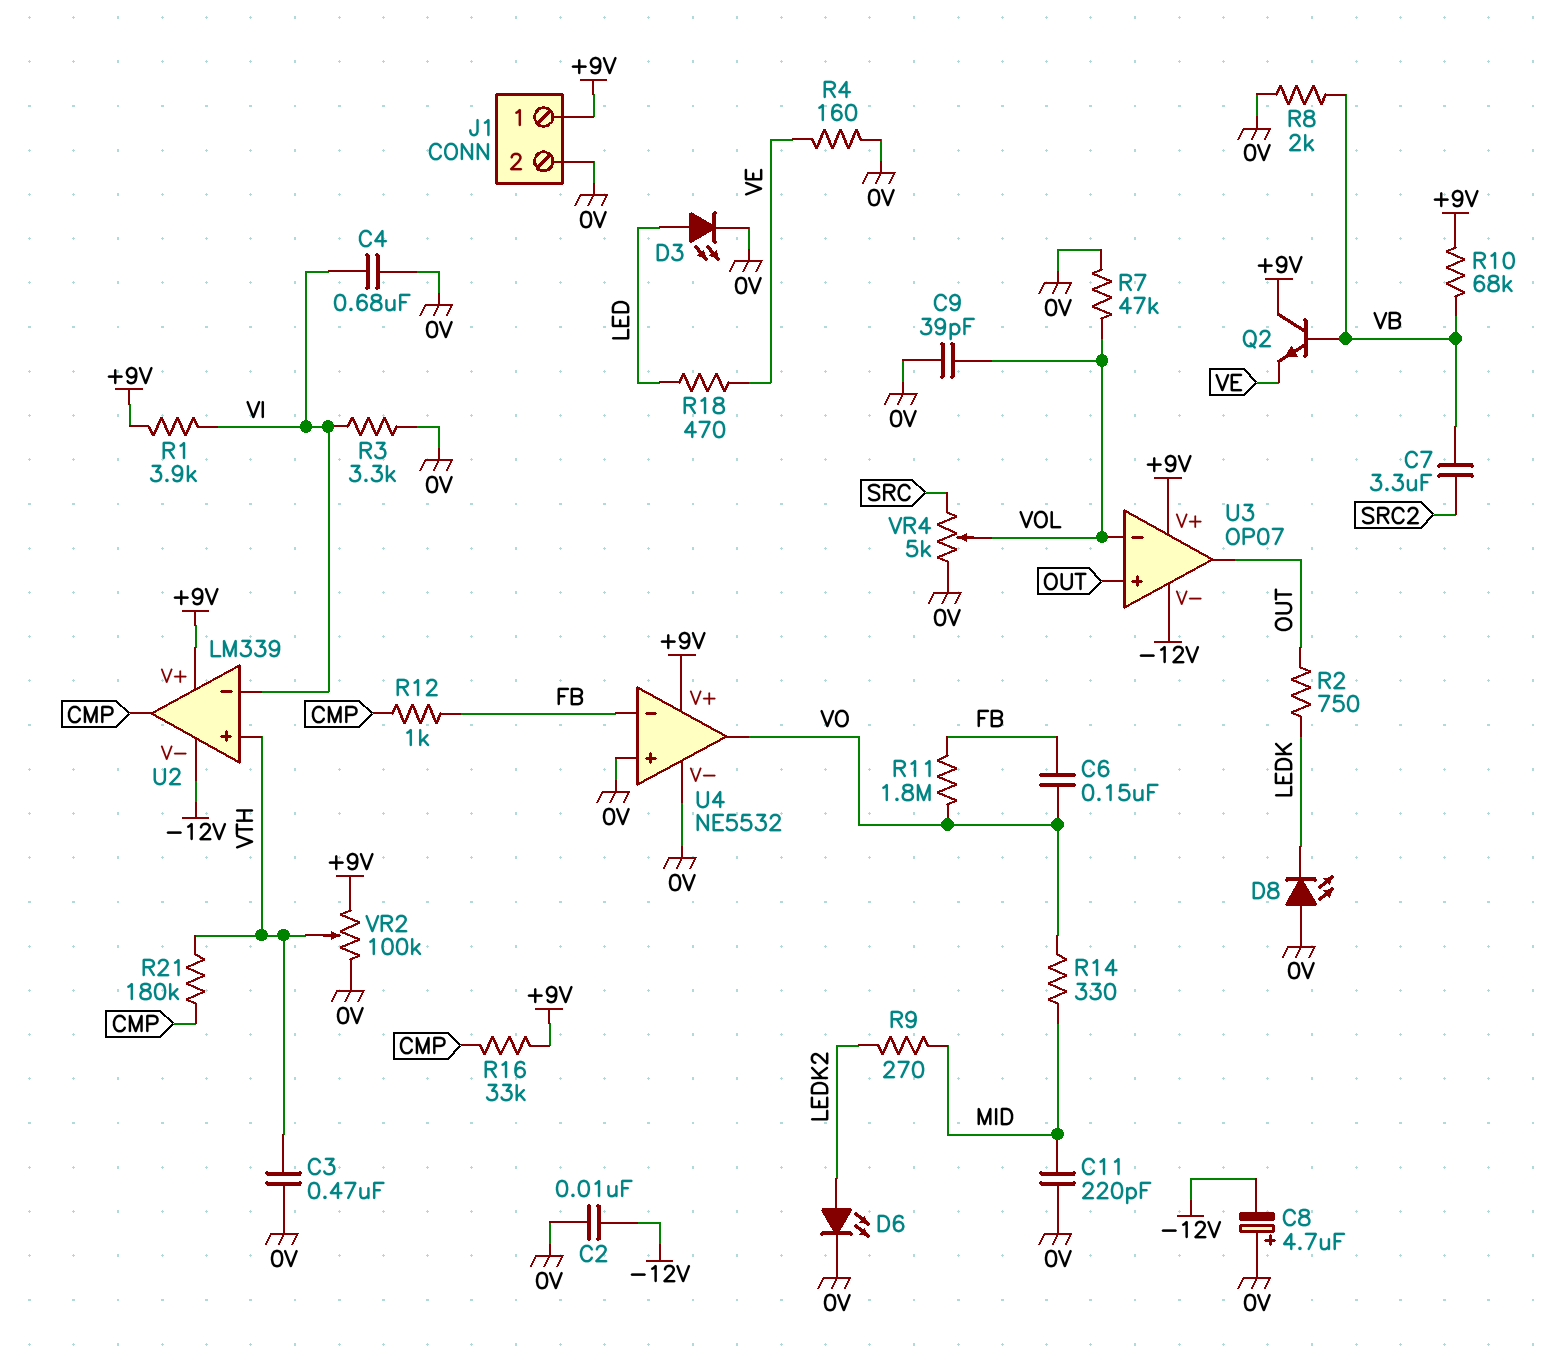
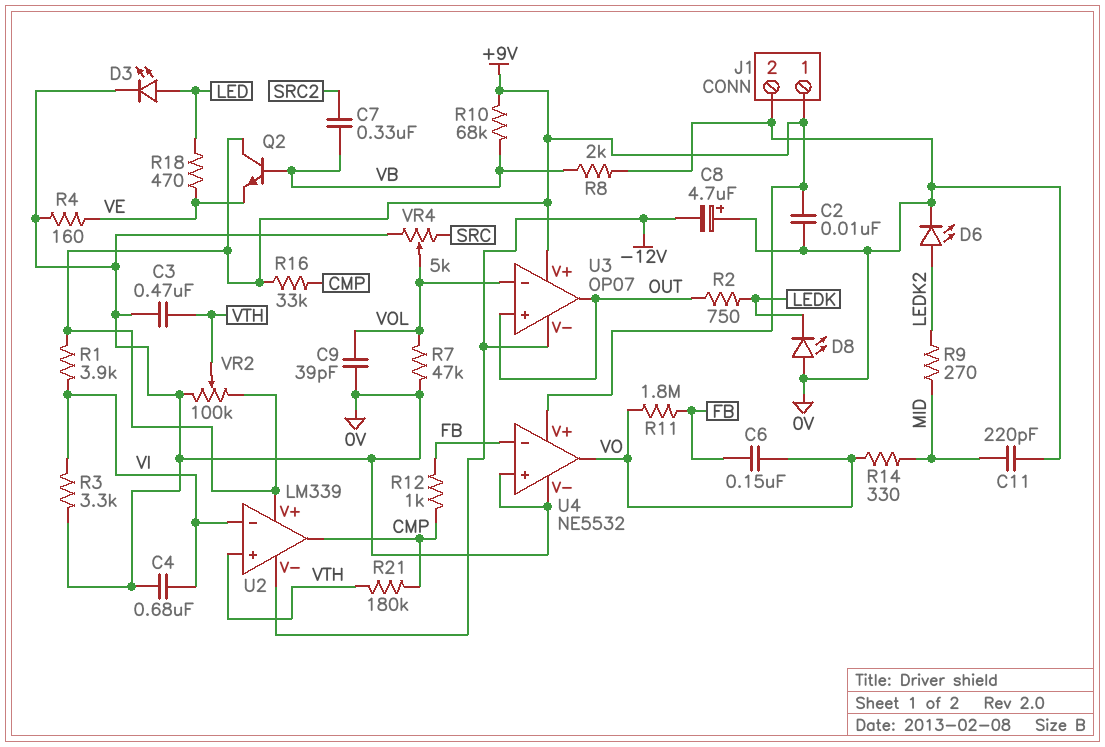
C2: 10nF (-12V, 0V) -> 10nF (+9V, 0V)
C7: 3.3uF (SRC2, VB) -> 330nF (SRC2, VB)

